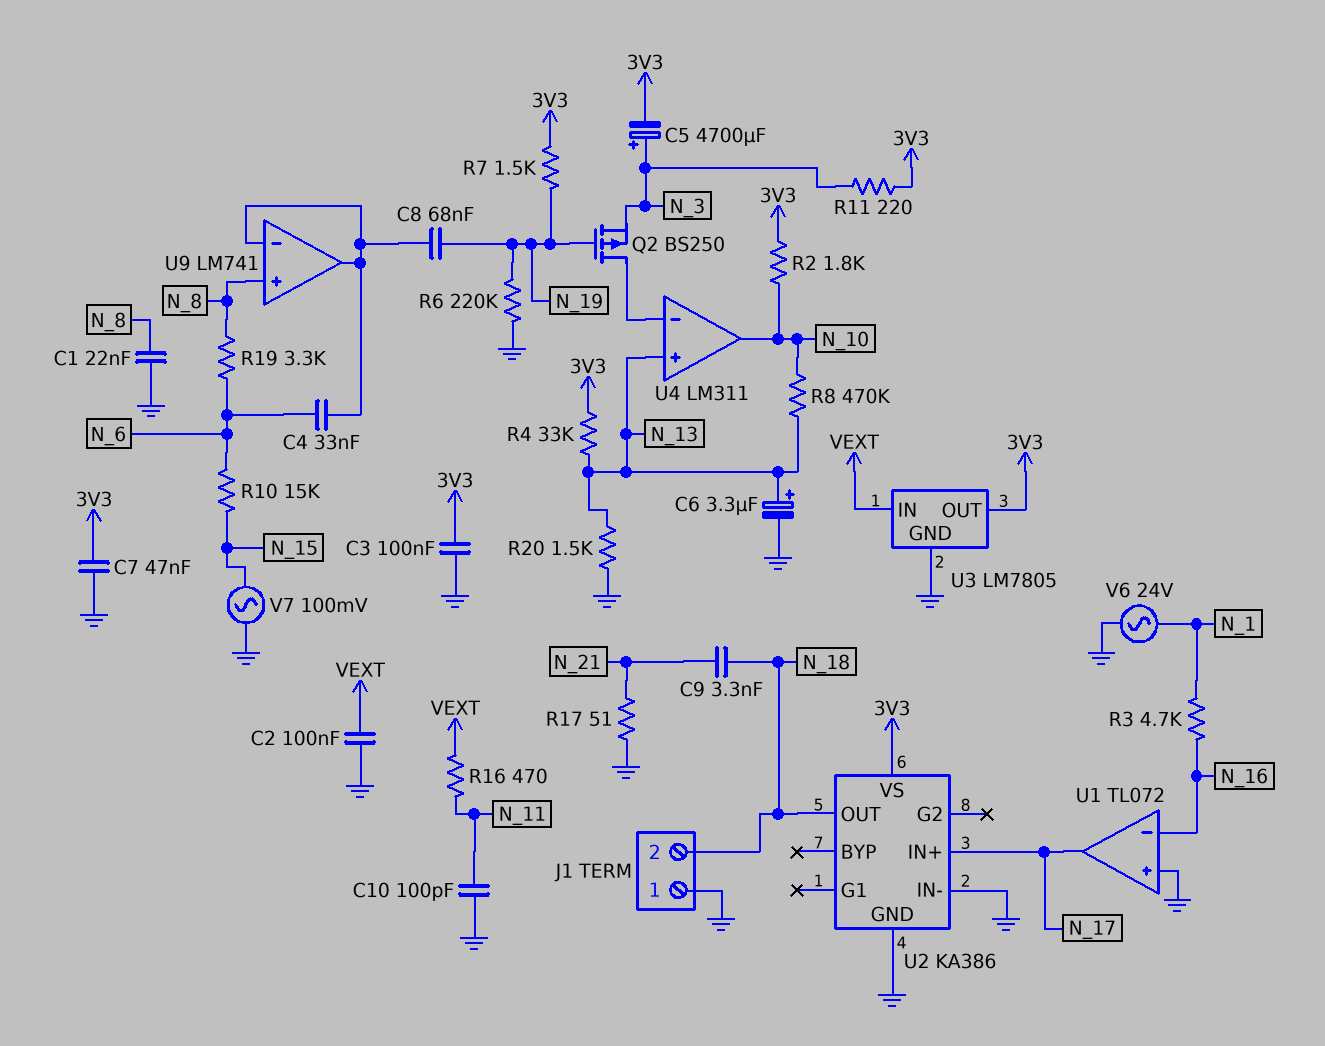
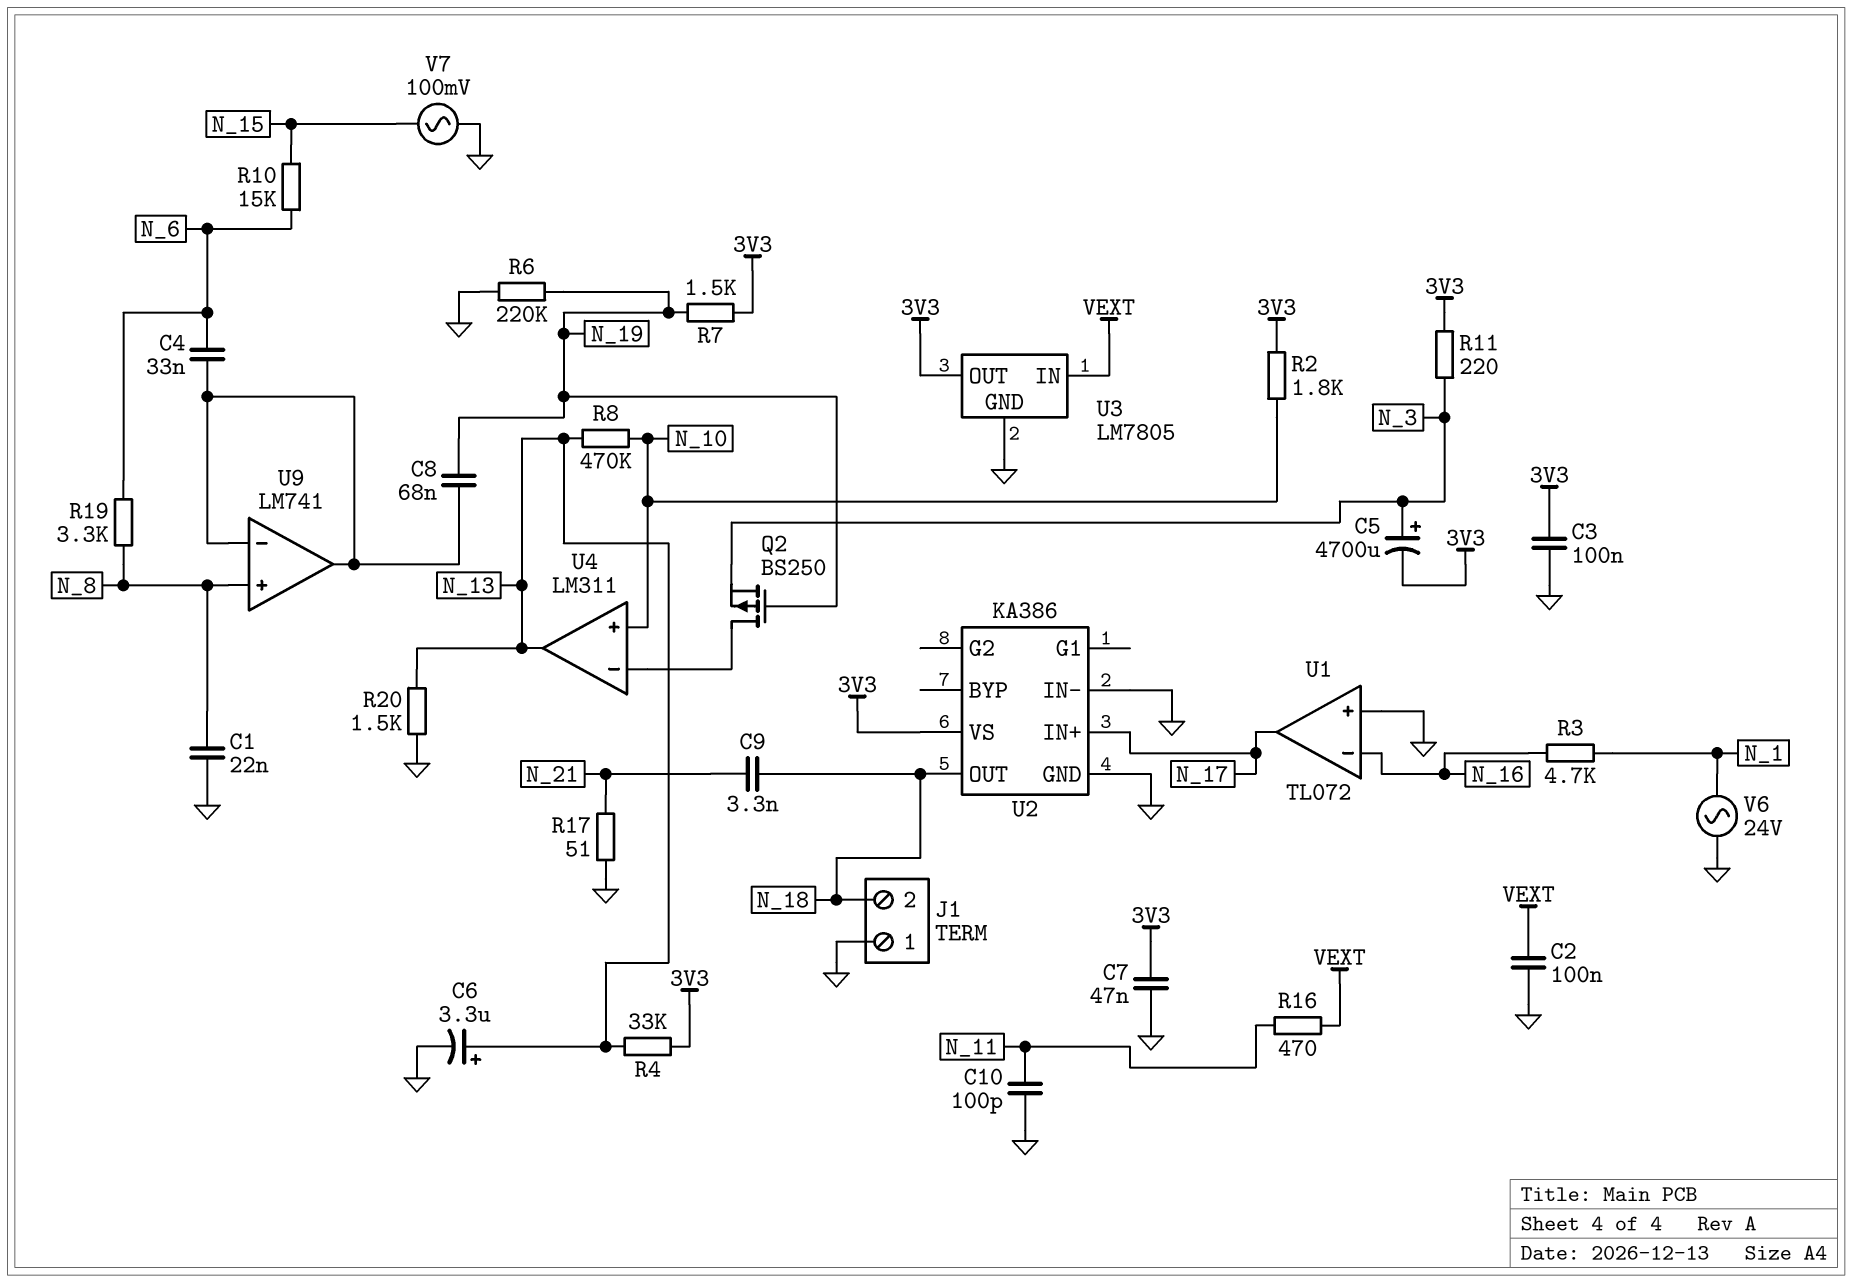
U4 pin in+: N_13 -> N_10
U4 pin out: N_10 -> N_13

